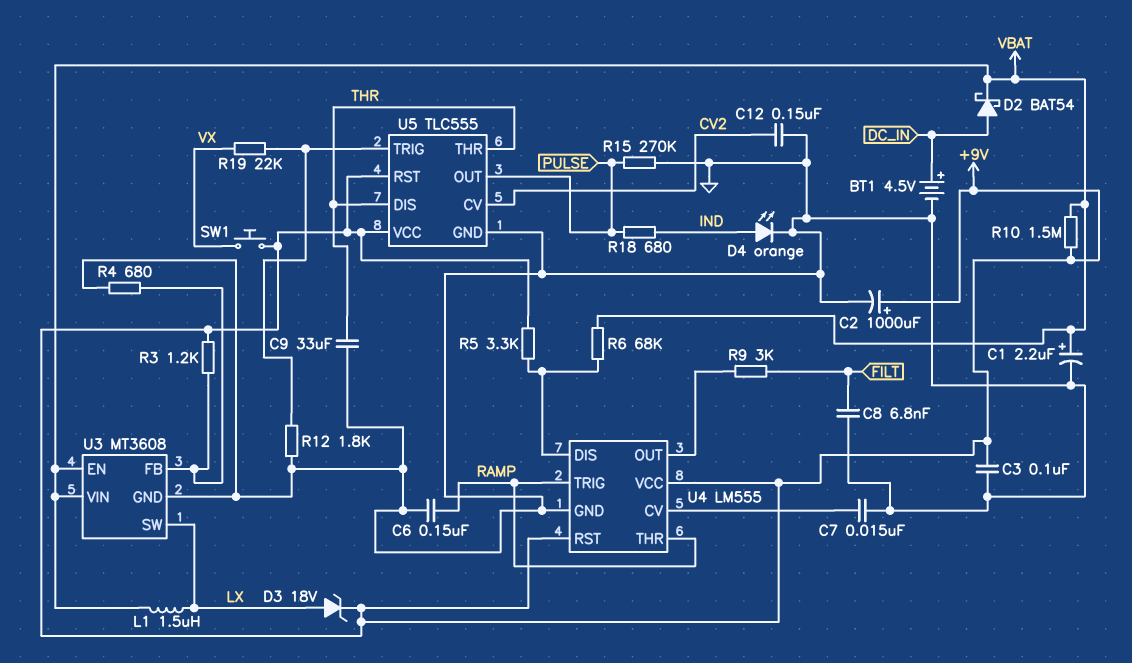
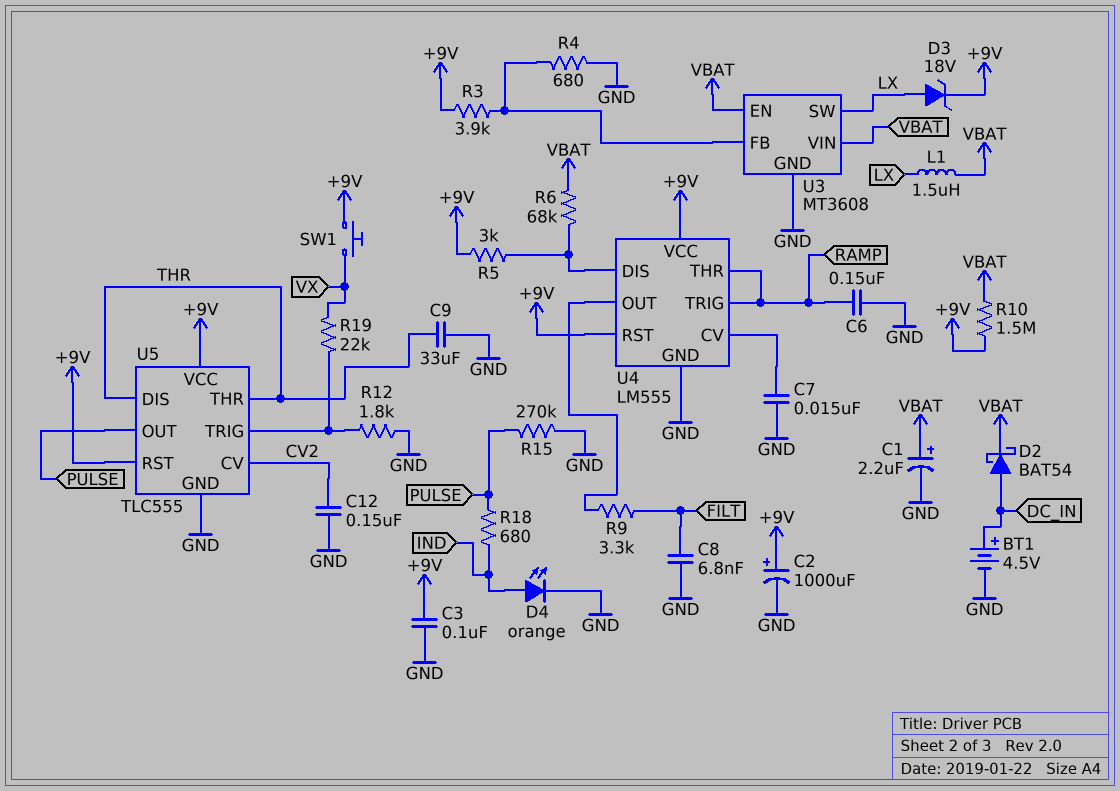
R3: 1.2k (+9V, U3/FB) -> 3.9k (+9V, U3/FB)
R5: 3.3k (+9V, U4/DIS) -> 3k (+9V, U4/DIS)
R9: 3k (FILT, U4/OUT) -> 3.3k (FILT, U4/OUT)

